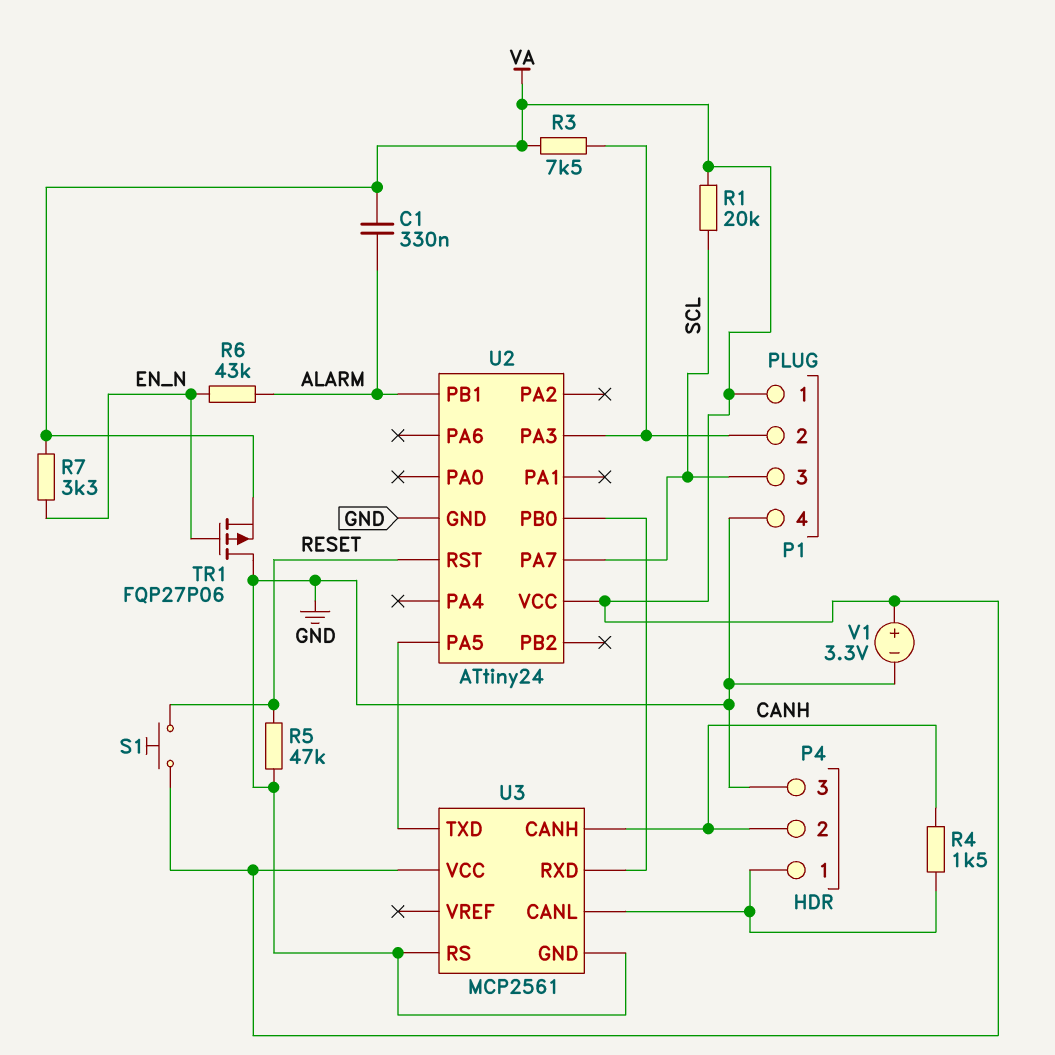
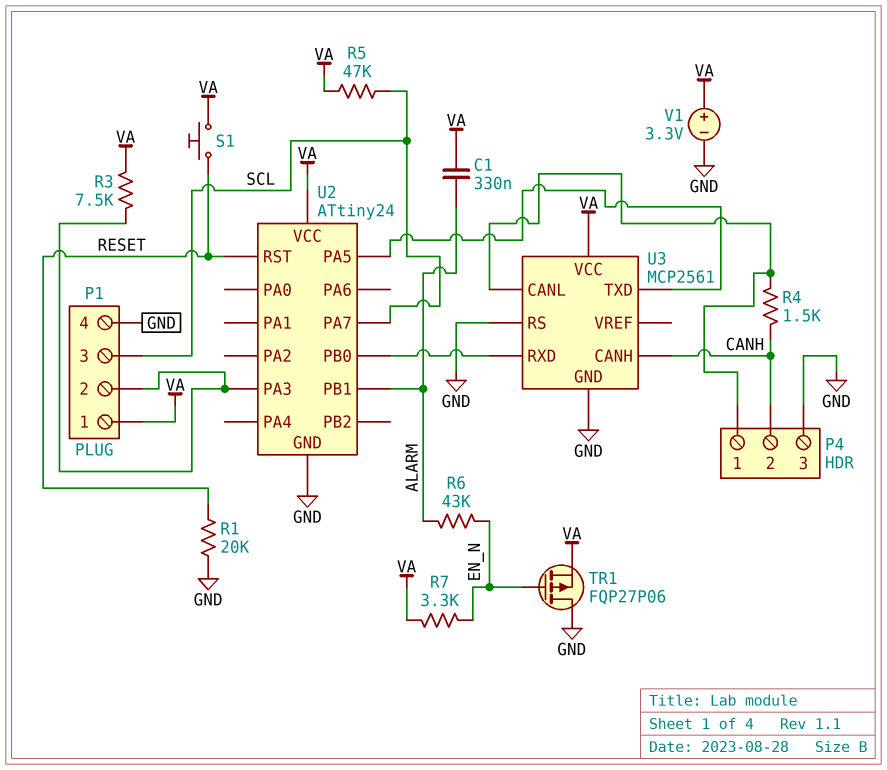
R1: 20k (SCL, VA) -> 20k (GND, RESET)
R5: 47k (GND, RESET) -> 47k (SCL, VA)

